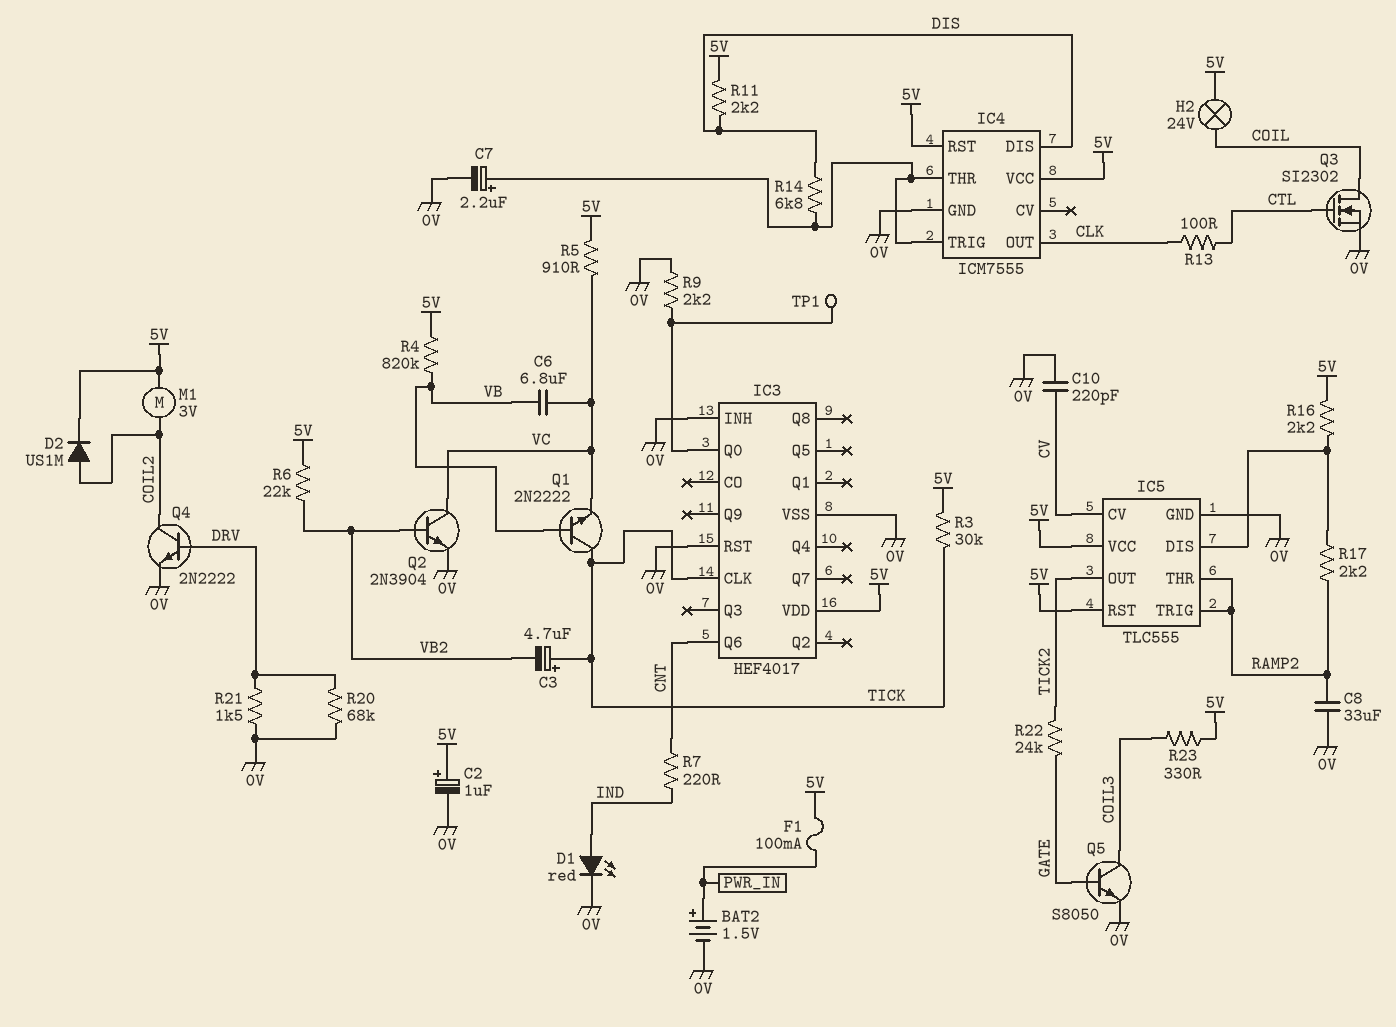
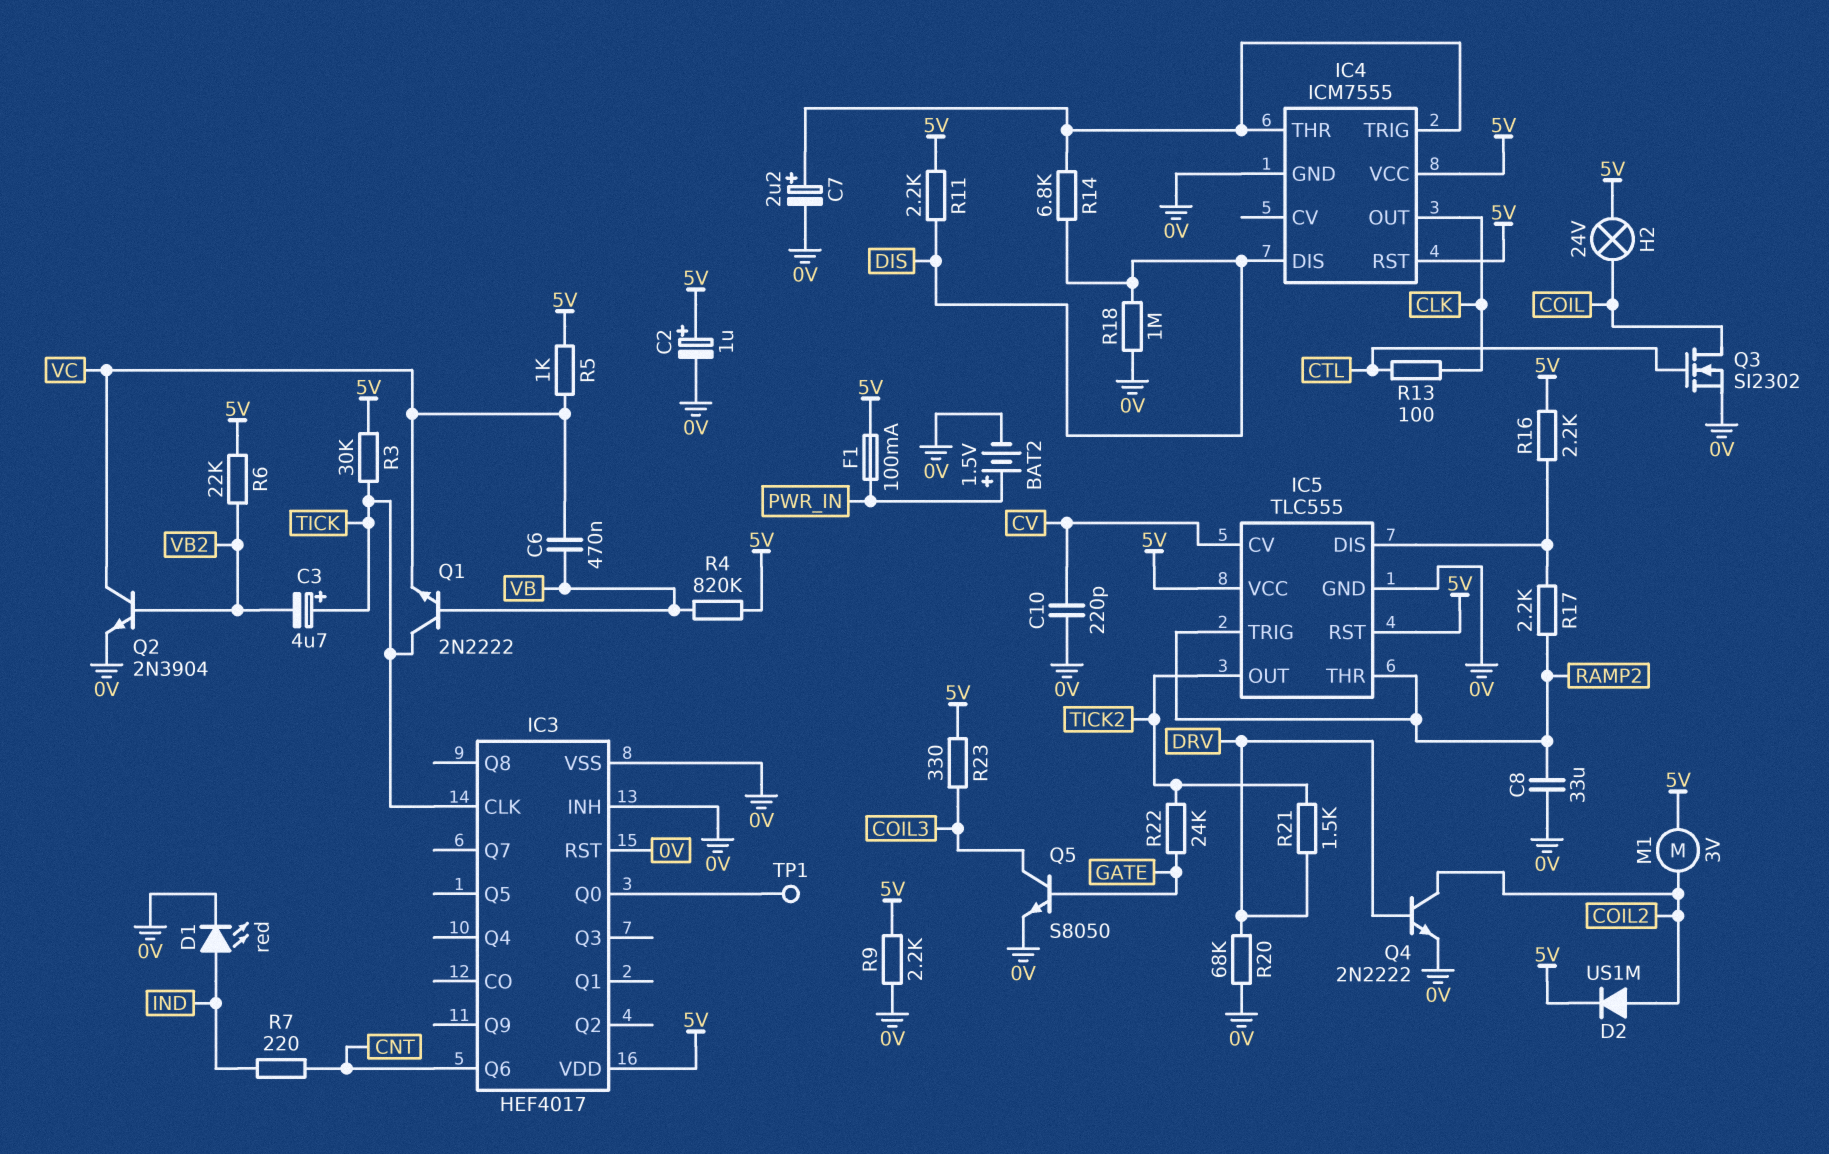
C6: 6.8uF (VB, VC) -> 470nF (VB, VC)
R5: 910 (5V, VC) -> 1k (5V, VC)
R9: 2.2k (0V, IC3/Q0) -> 2.2k (0V, 5V)
R18: none -> 1M (0V, DIS)
R21: 1.5k (0V, DRV) -> 1.5k (DRV, TICK2)

